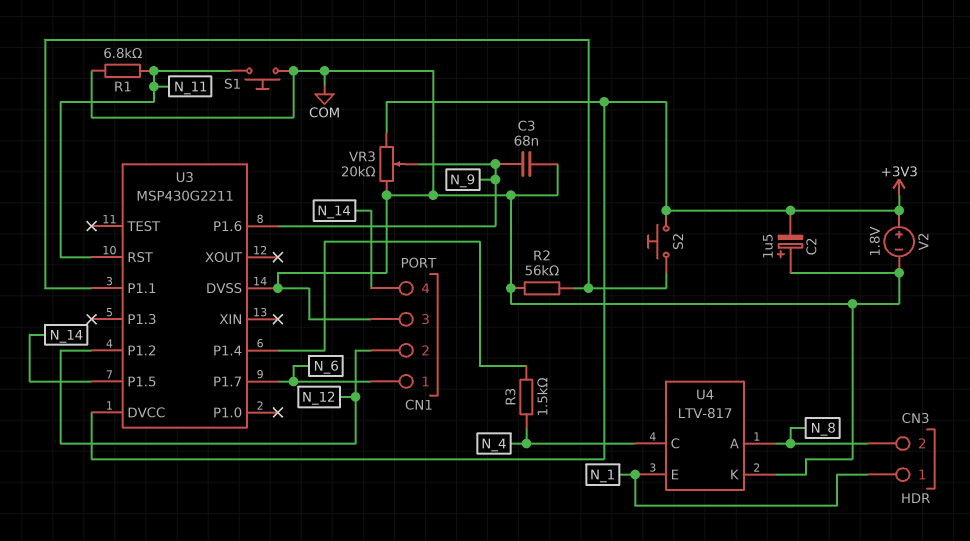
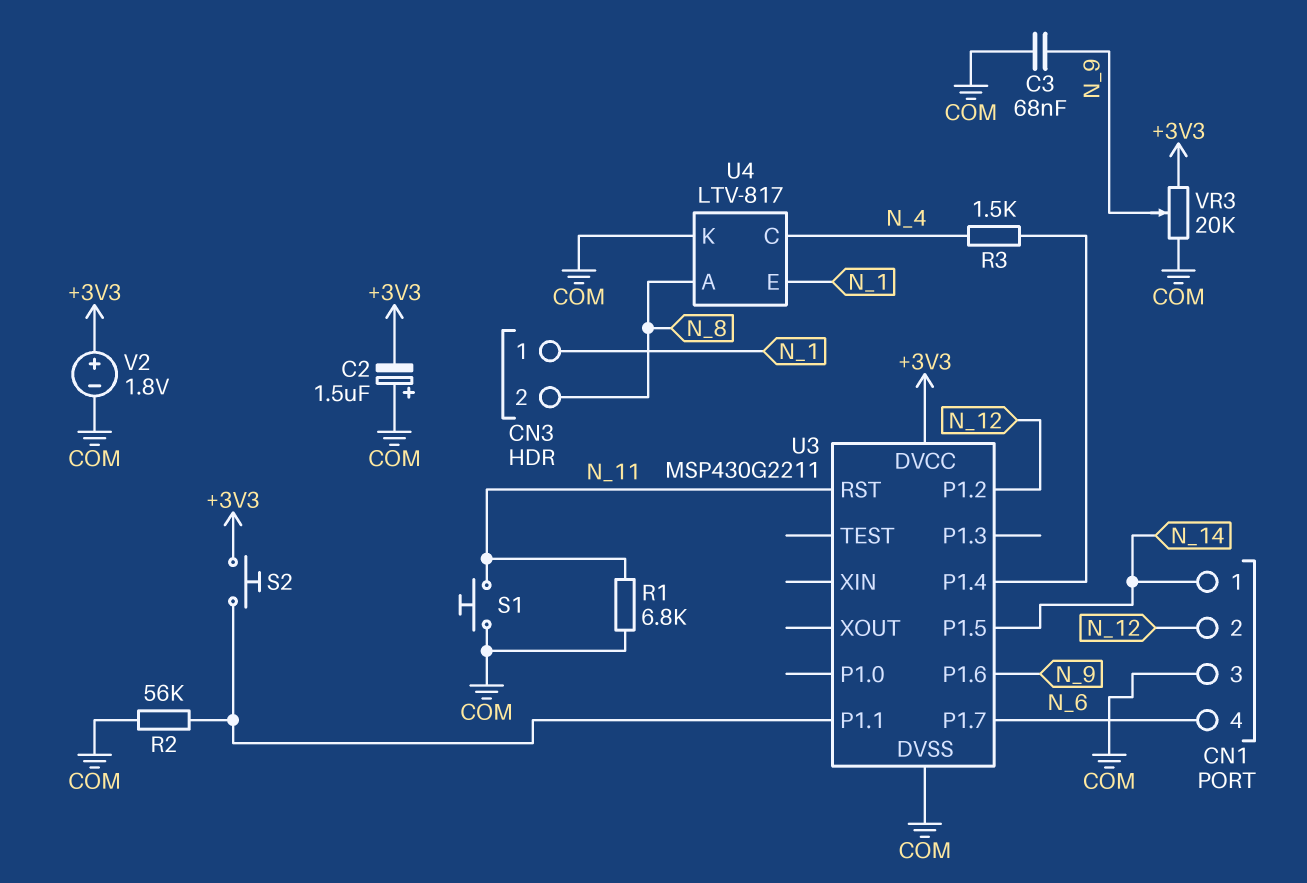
CN1 pin 1: N_6 -> N_14
CN1 pin 4: N_14 -> N_6

